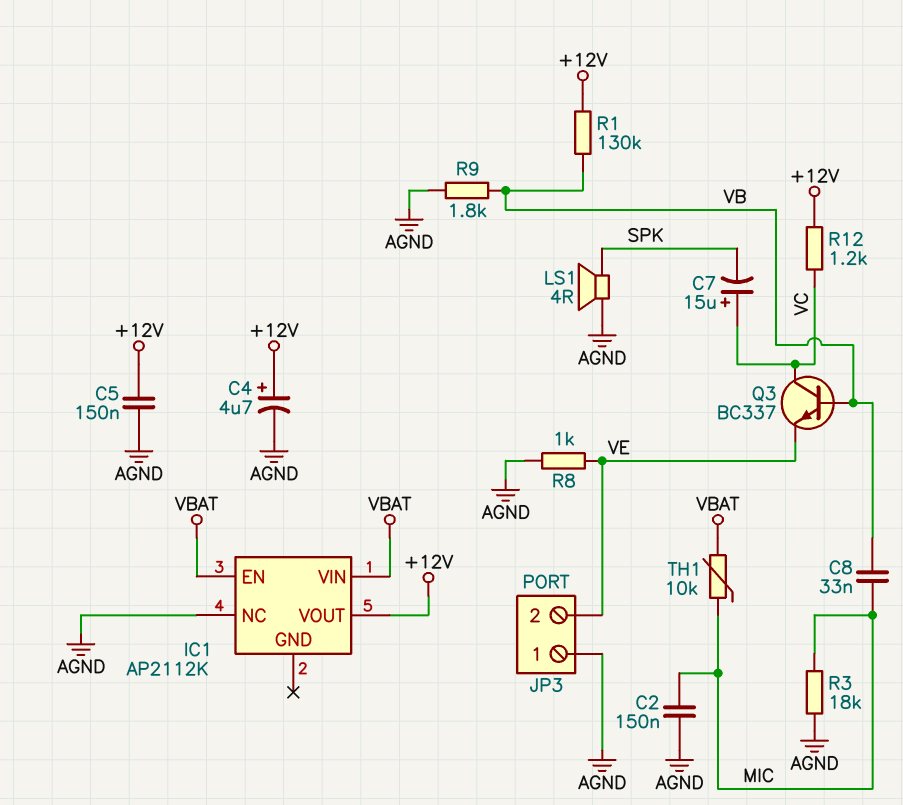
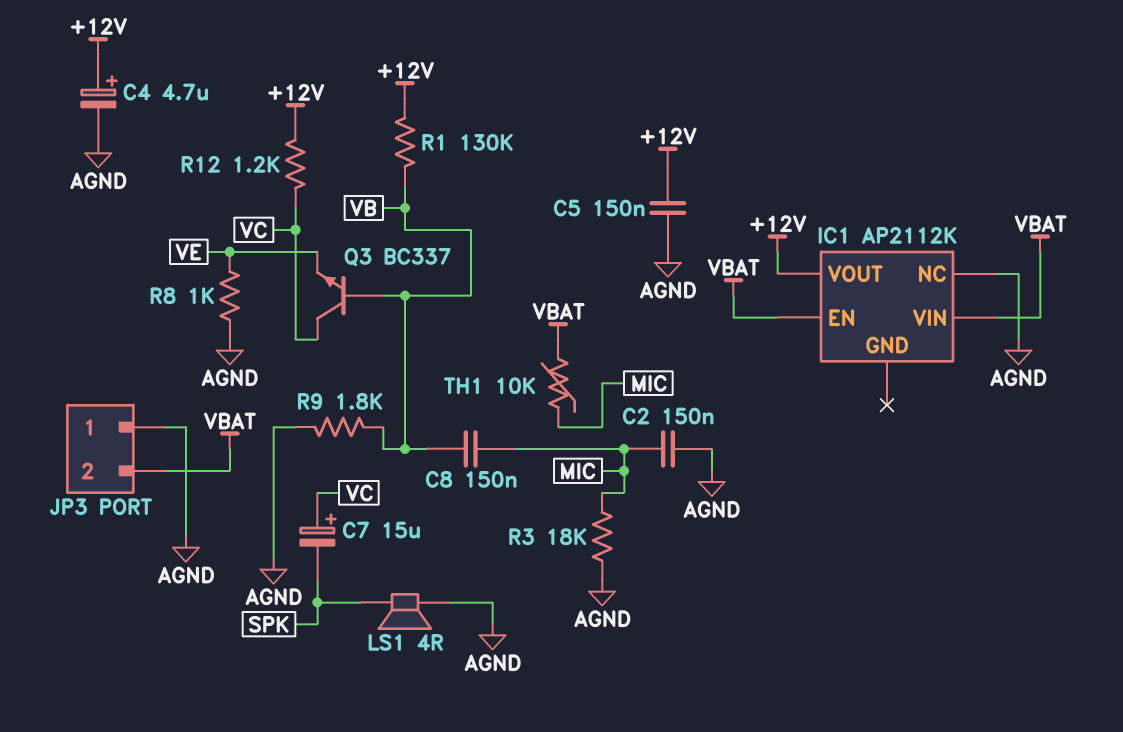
C8: 33nF (MIC, VB) -> 150nF (MIC, VB)
JP3 pin 2: VE -> VBAT

